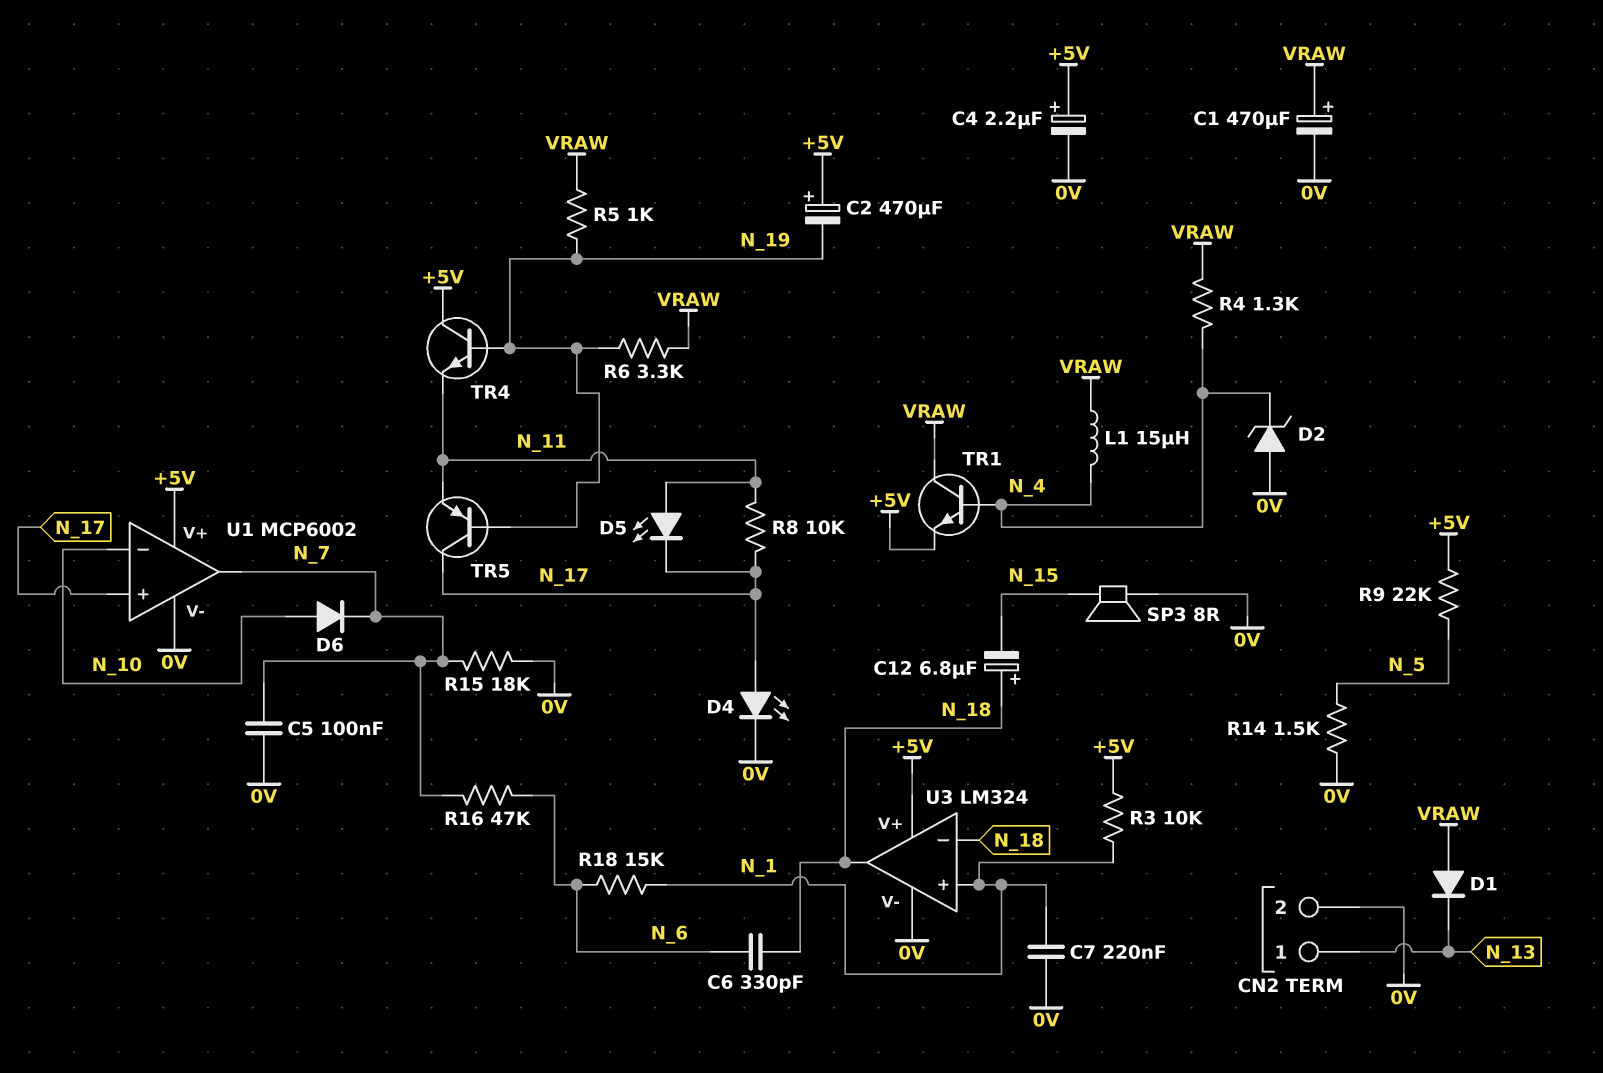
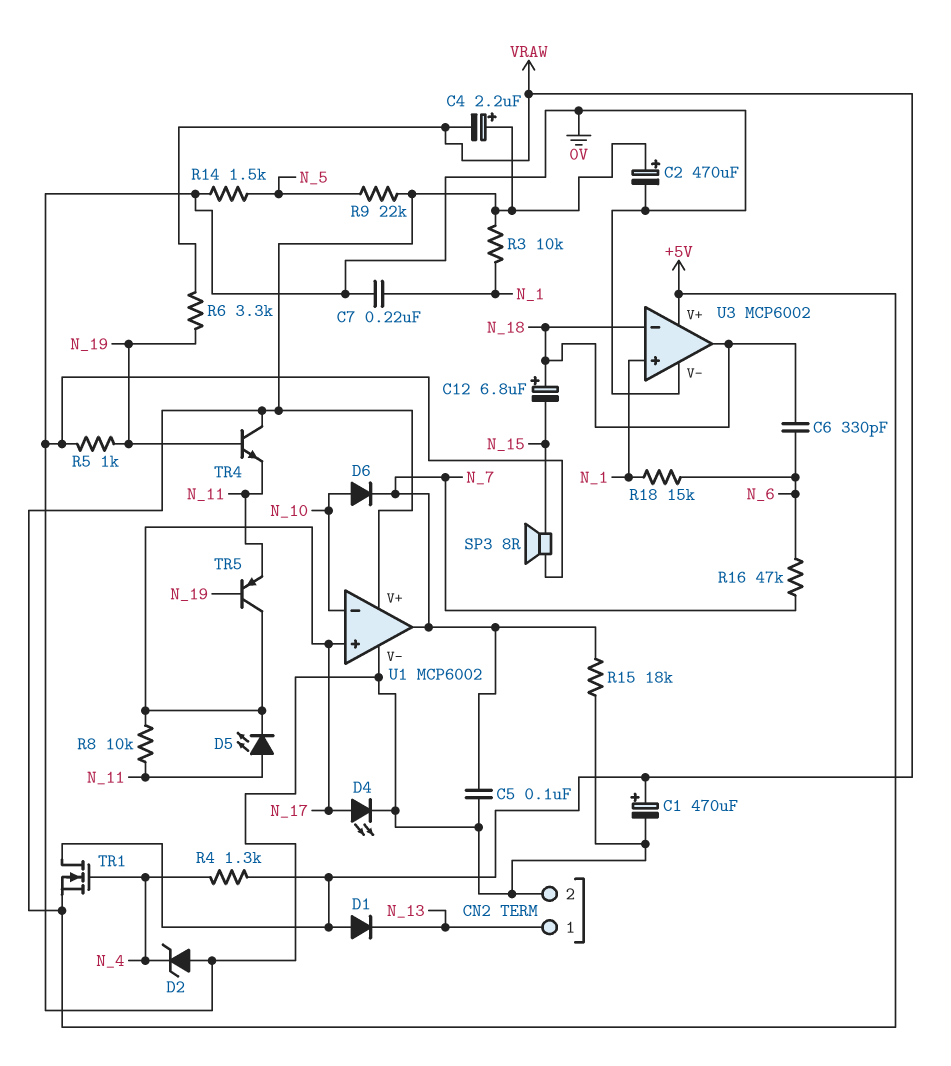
C2: 470uF (plus +5V, minus N_19) -> 470uF (plus +5V, minus 0V)
C4: 2.2uF (plus +5V, minus 0V) -> 2.2uF (plus +5V, minus VRAW)
L1: 15uH (N_4, VRAW) -> none
R5: 1k (N_19, VRAW) -> 1k (0V, N_19)
TR1: NPN (B N_4, C VRAW, E +5V) -> NMOS (G N_4, D VRAW, S +5V)
U3: LM324 -> MCP6002

